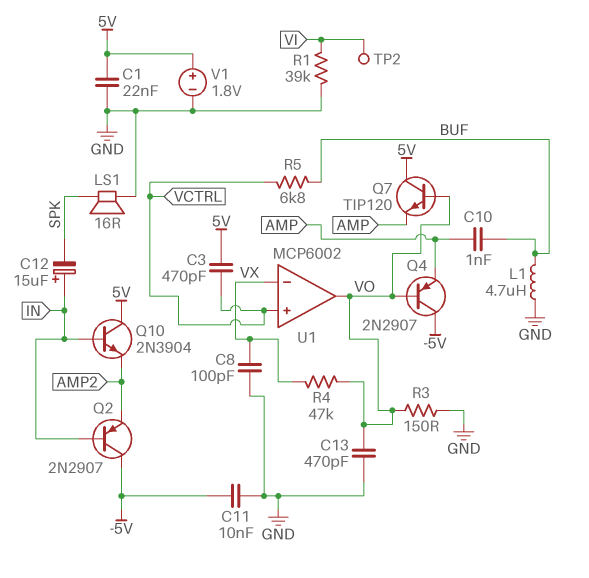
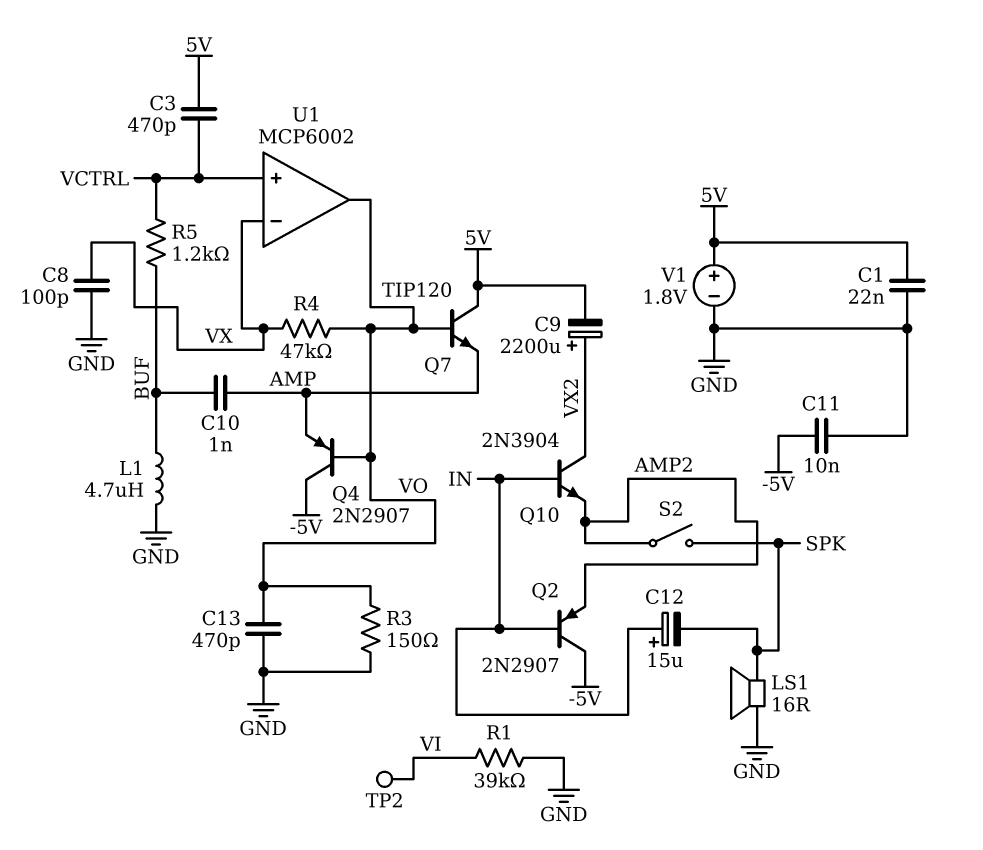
C9: none -> 2200uF (plus VX2, minus 5V)
Q10: NPN 2N3904 (B IN, C 5V, E AMP2) -> NPN 2N3904 (B IN, C VX2, E AMP2)
R5: 6.8k (BUF, VCTRL) -> 1.2k (BUF, VCTRL)
S2: none -> switch (AMP2, SPK)

